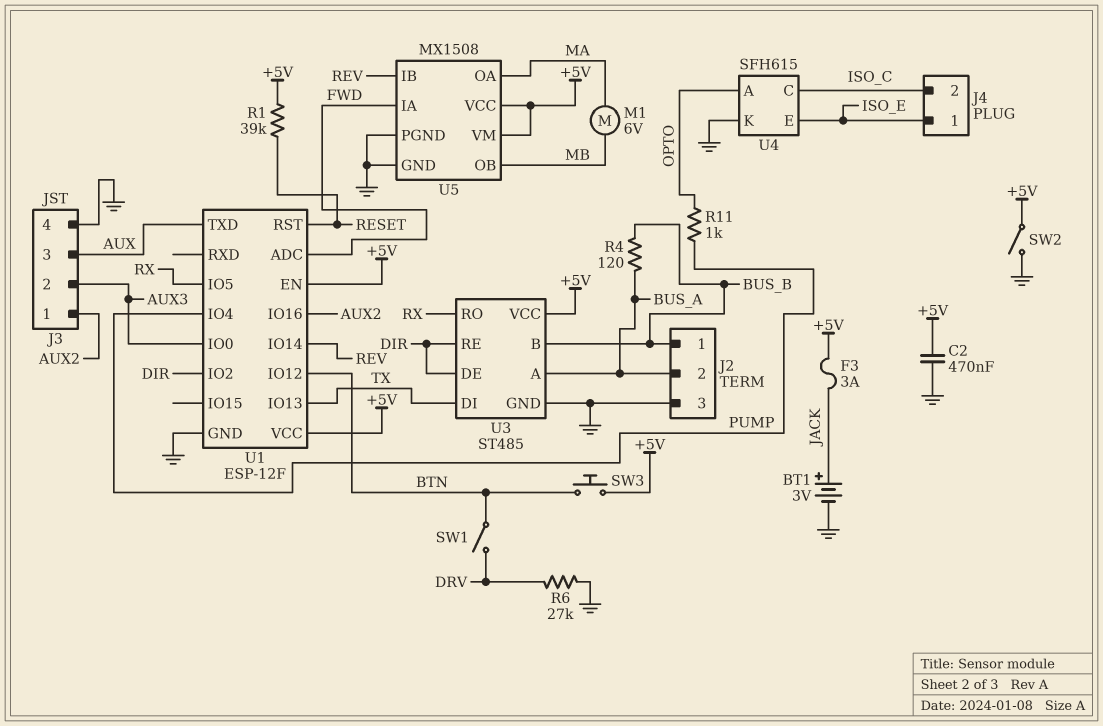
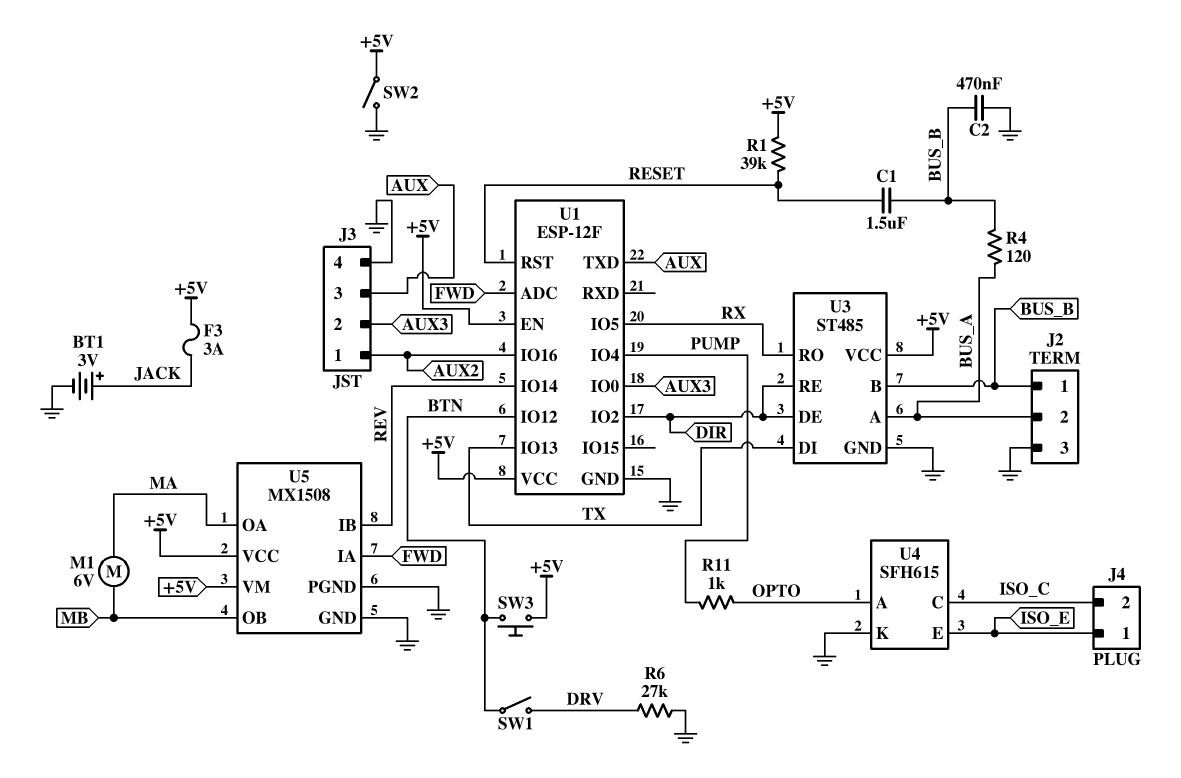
C1: none -> 1.5uF (BUS_B, RESET)
C2: 470nF (+5V, GND) -> 470nF (BUS_B, GND)

